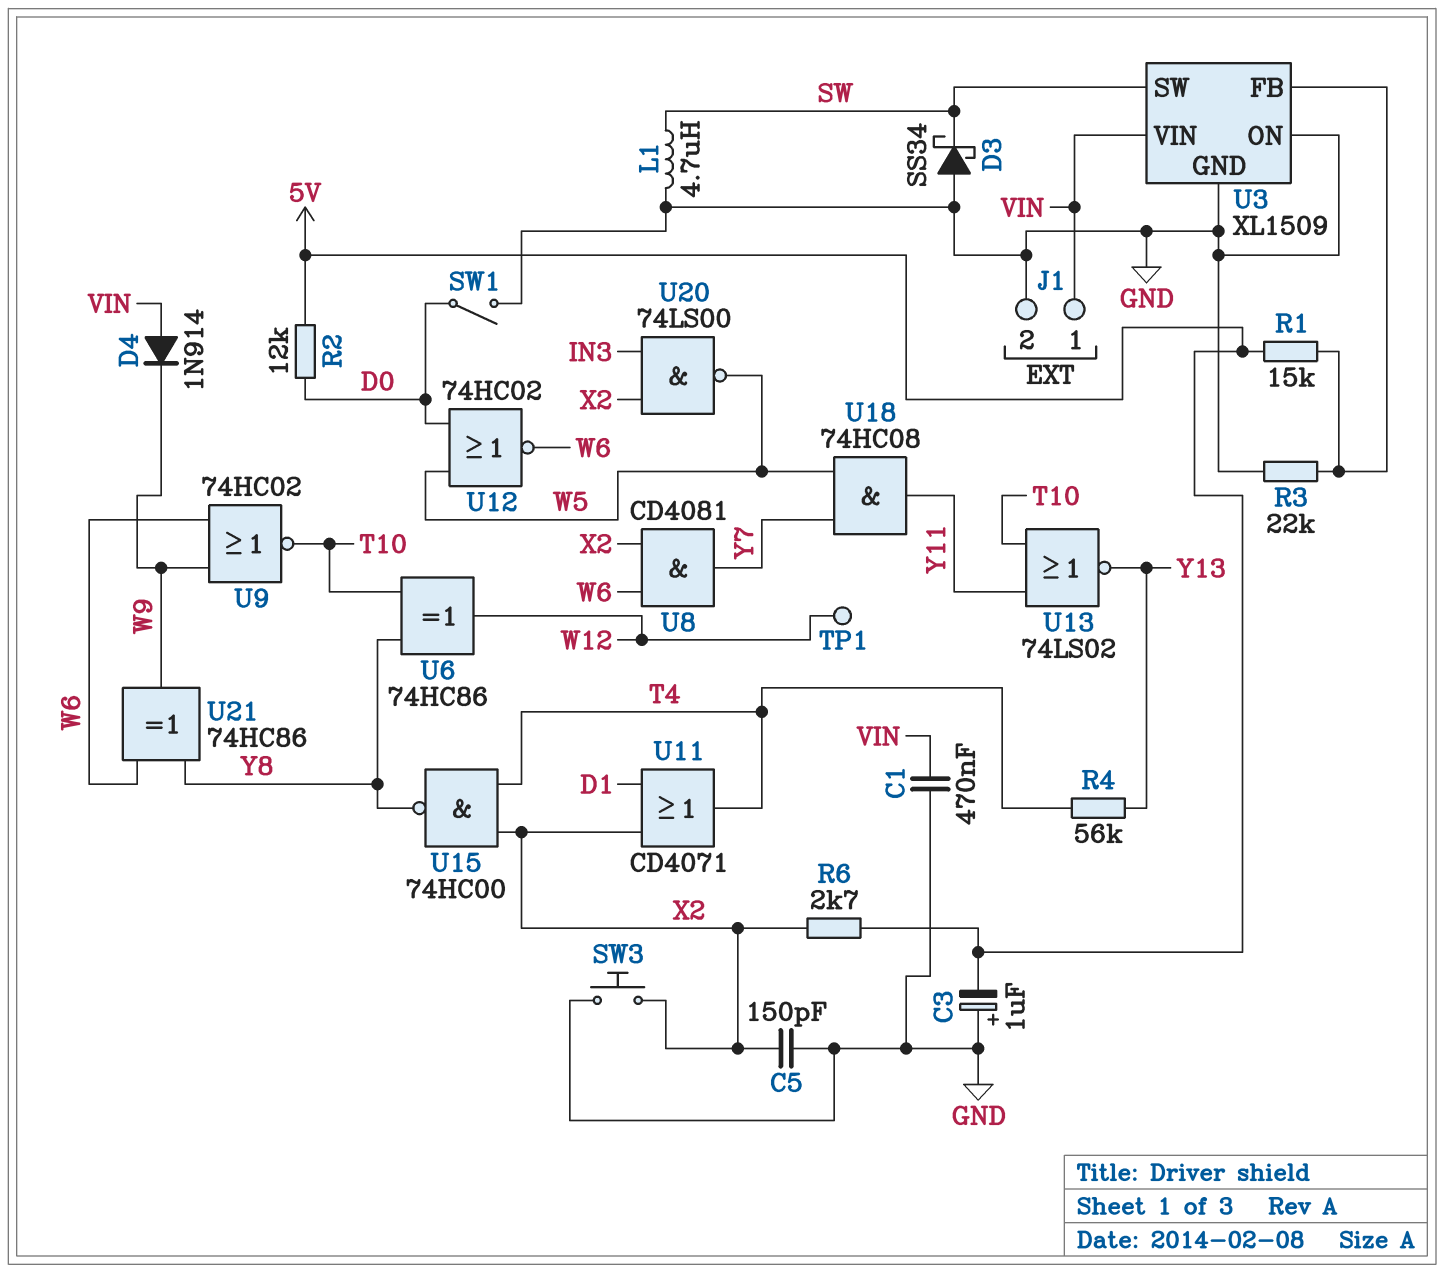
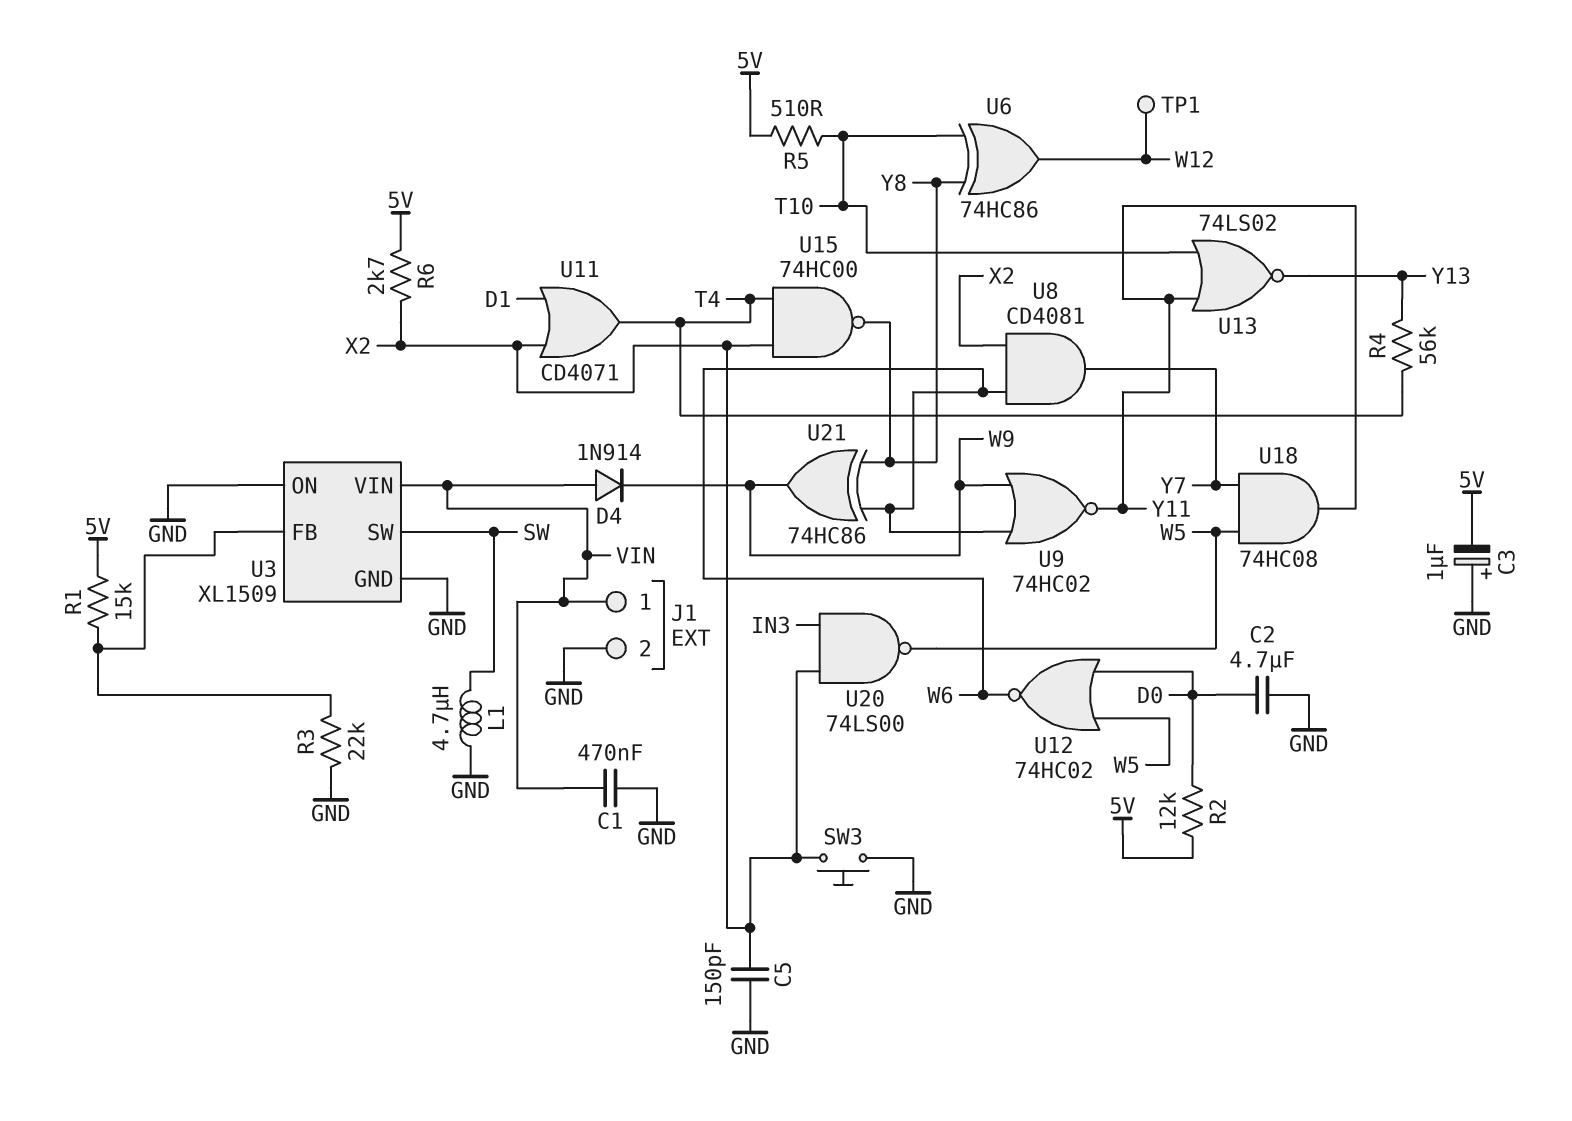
C2: none -> 4.7uF (D0, GND)
D3: schottky SS34 (A GND, K SW) -> none
R5: none -> 510 (5V, T10)
SW1: switch (D0, GND) -> none
U9: NOR 74HC02 (in W6, in W9, out T10) -> NOR 74HC02 (in W6, in W9, out Y11)

